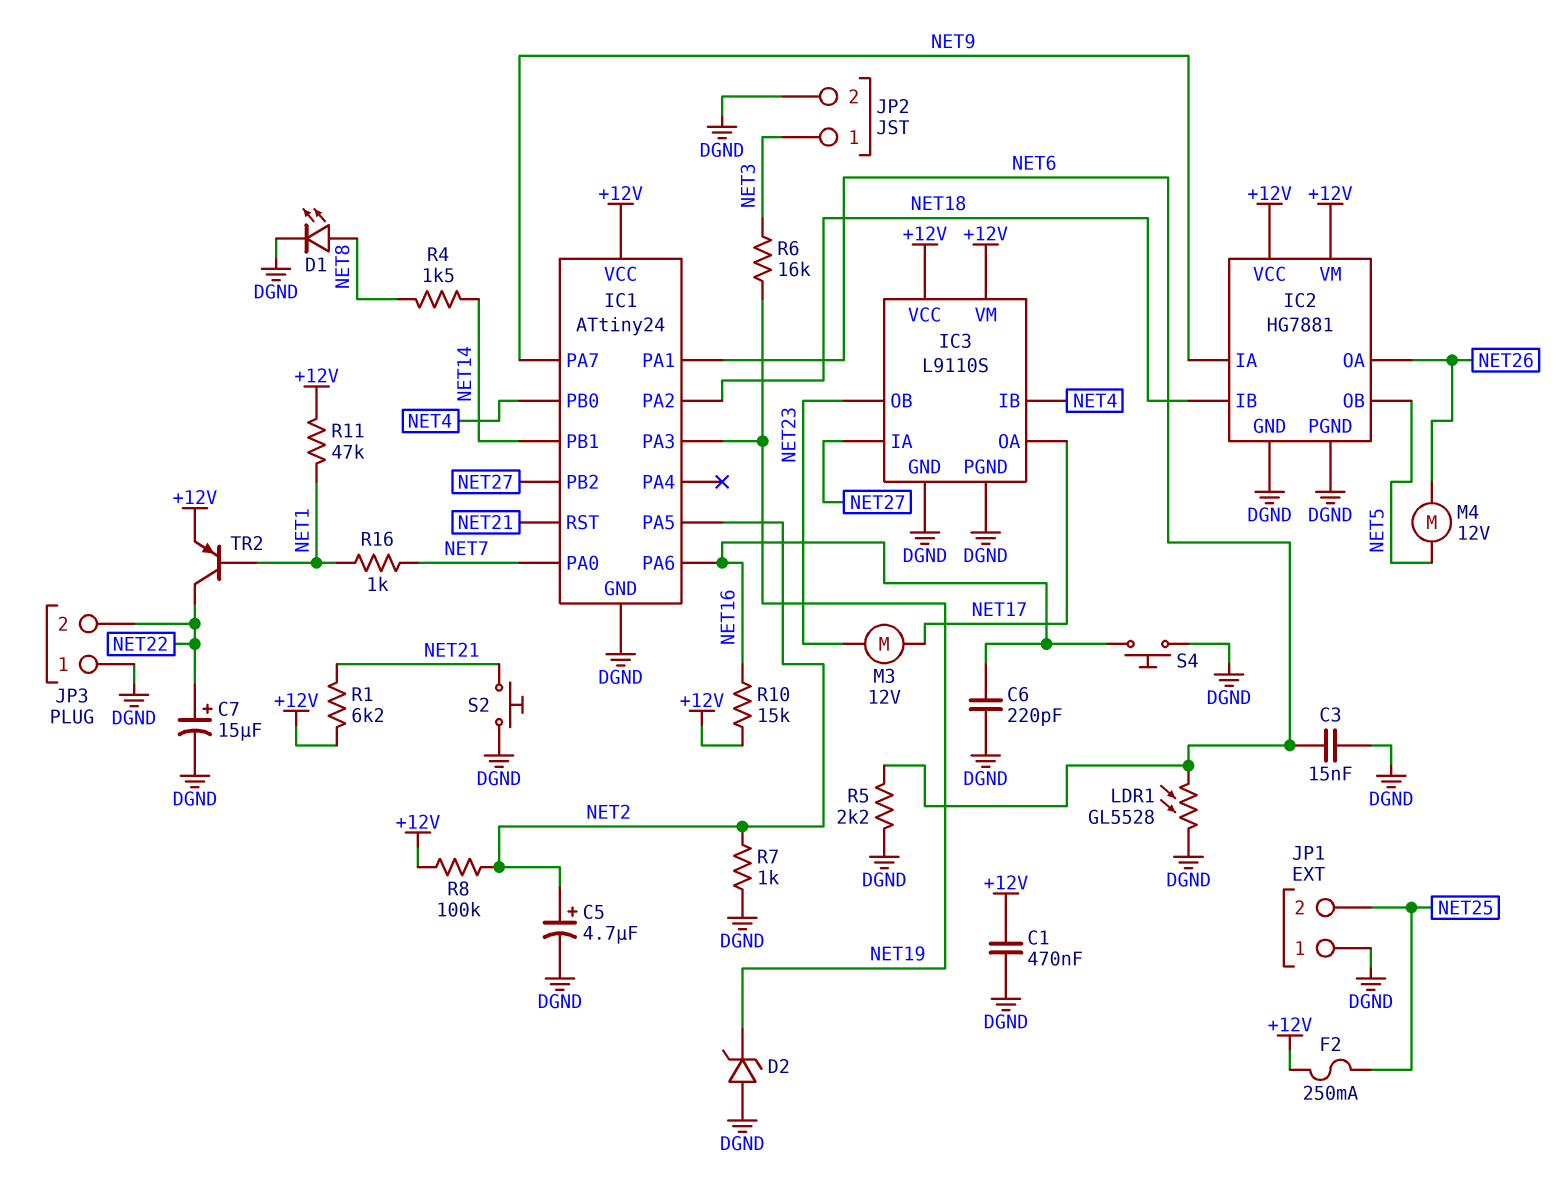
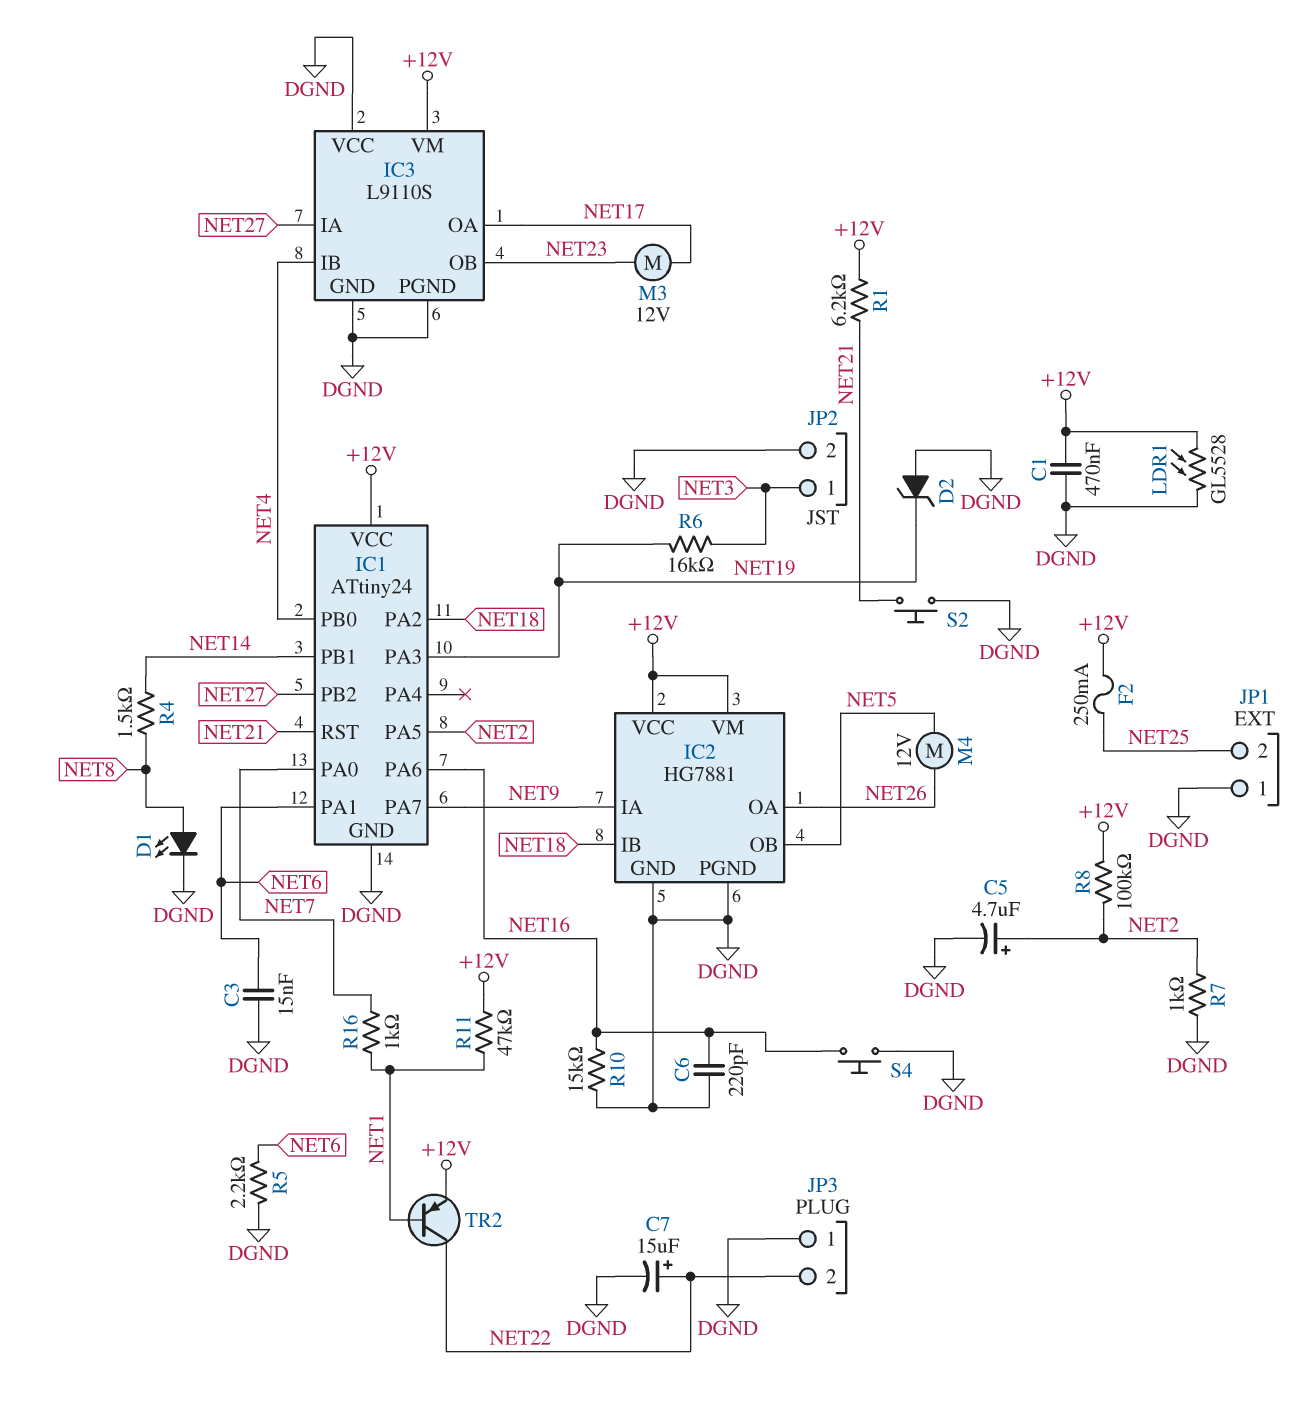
IC3 pin VCC: +12V -> DGND
LDR1: GL5528 (DGND, NET6) -> GL5528 (+12V, DGND)
R10: 15k (+12V, NET16) -> 15k (DGND, NET16)

